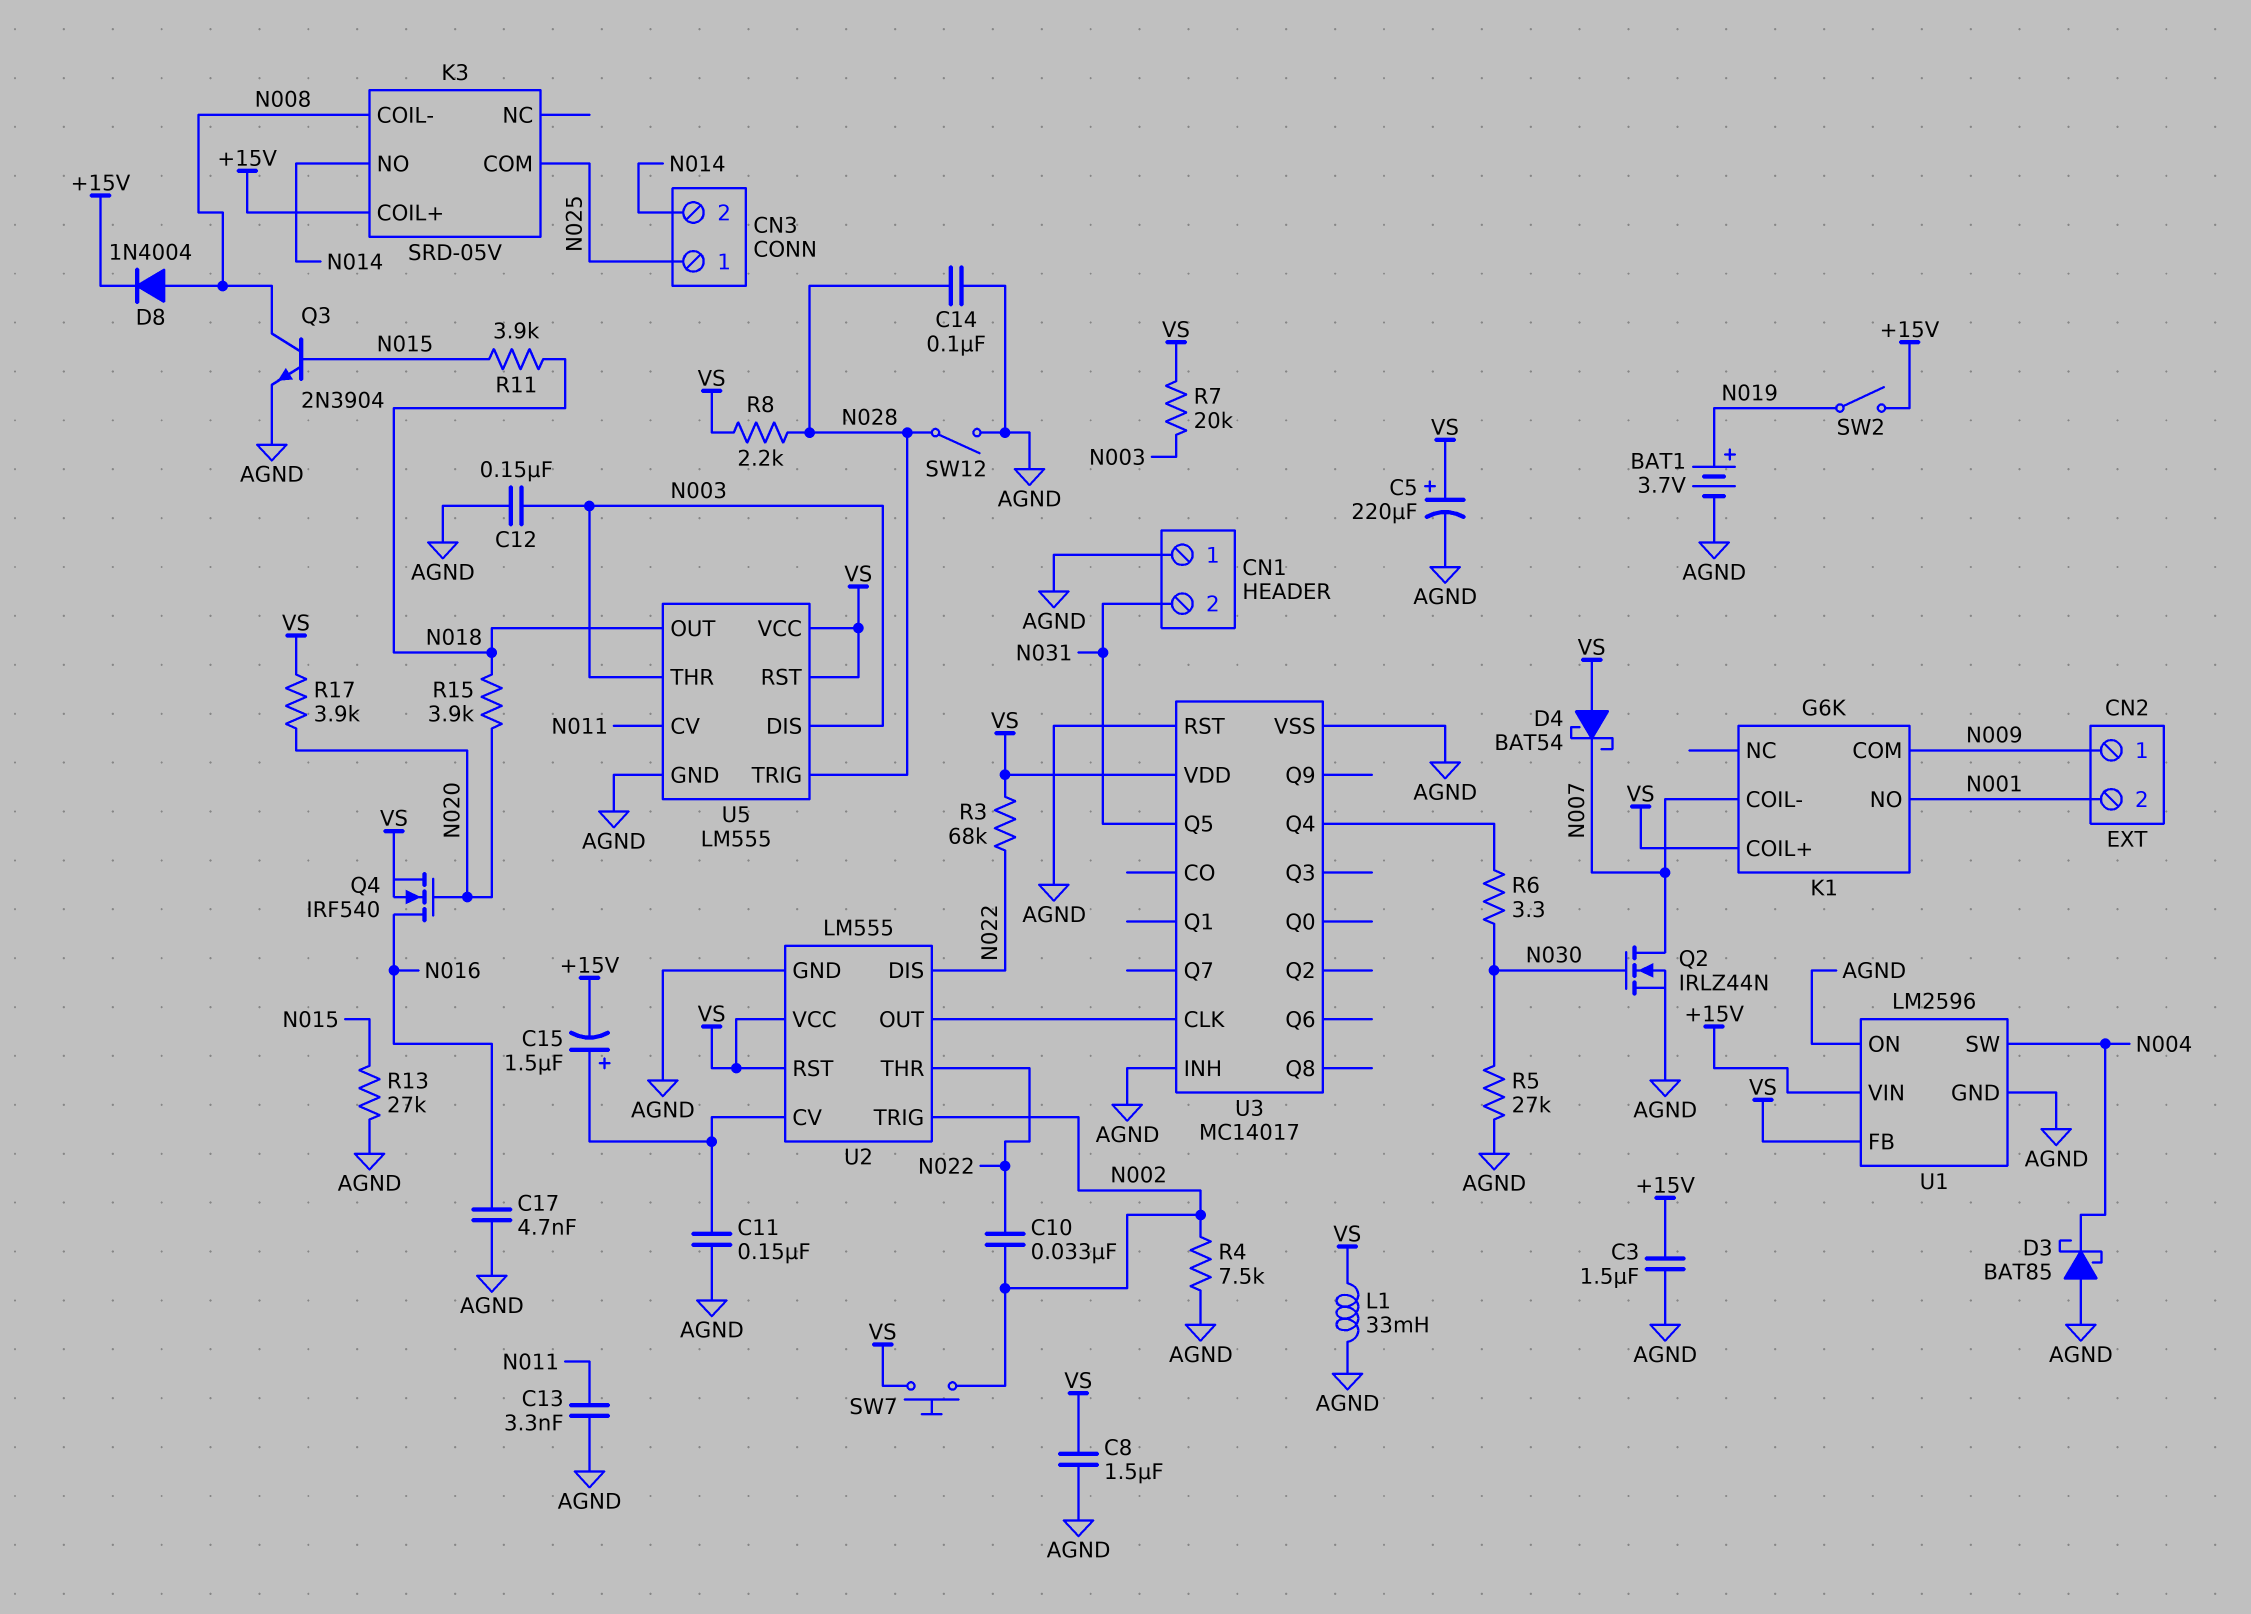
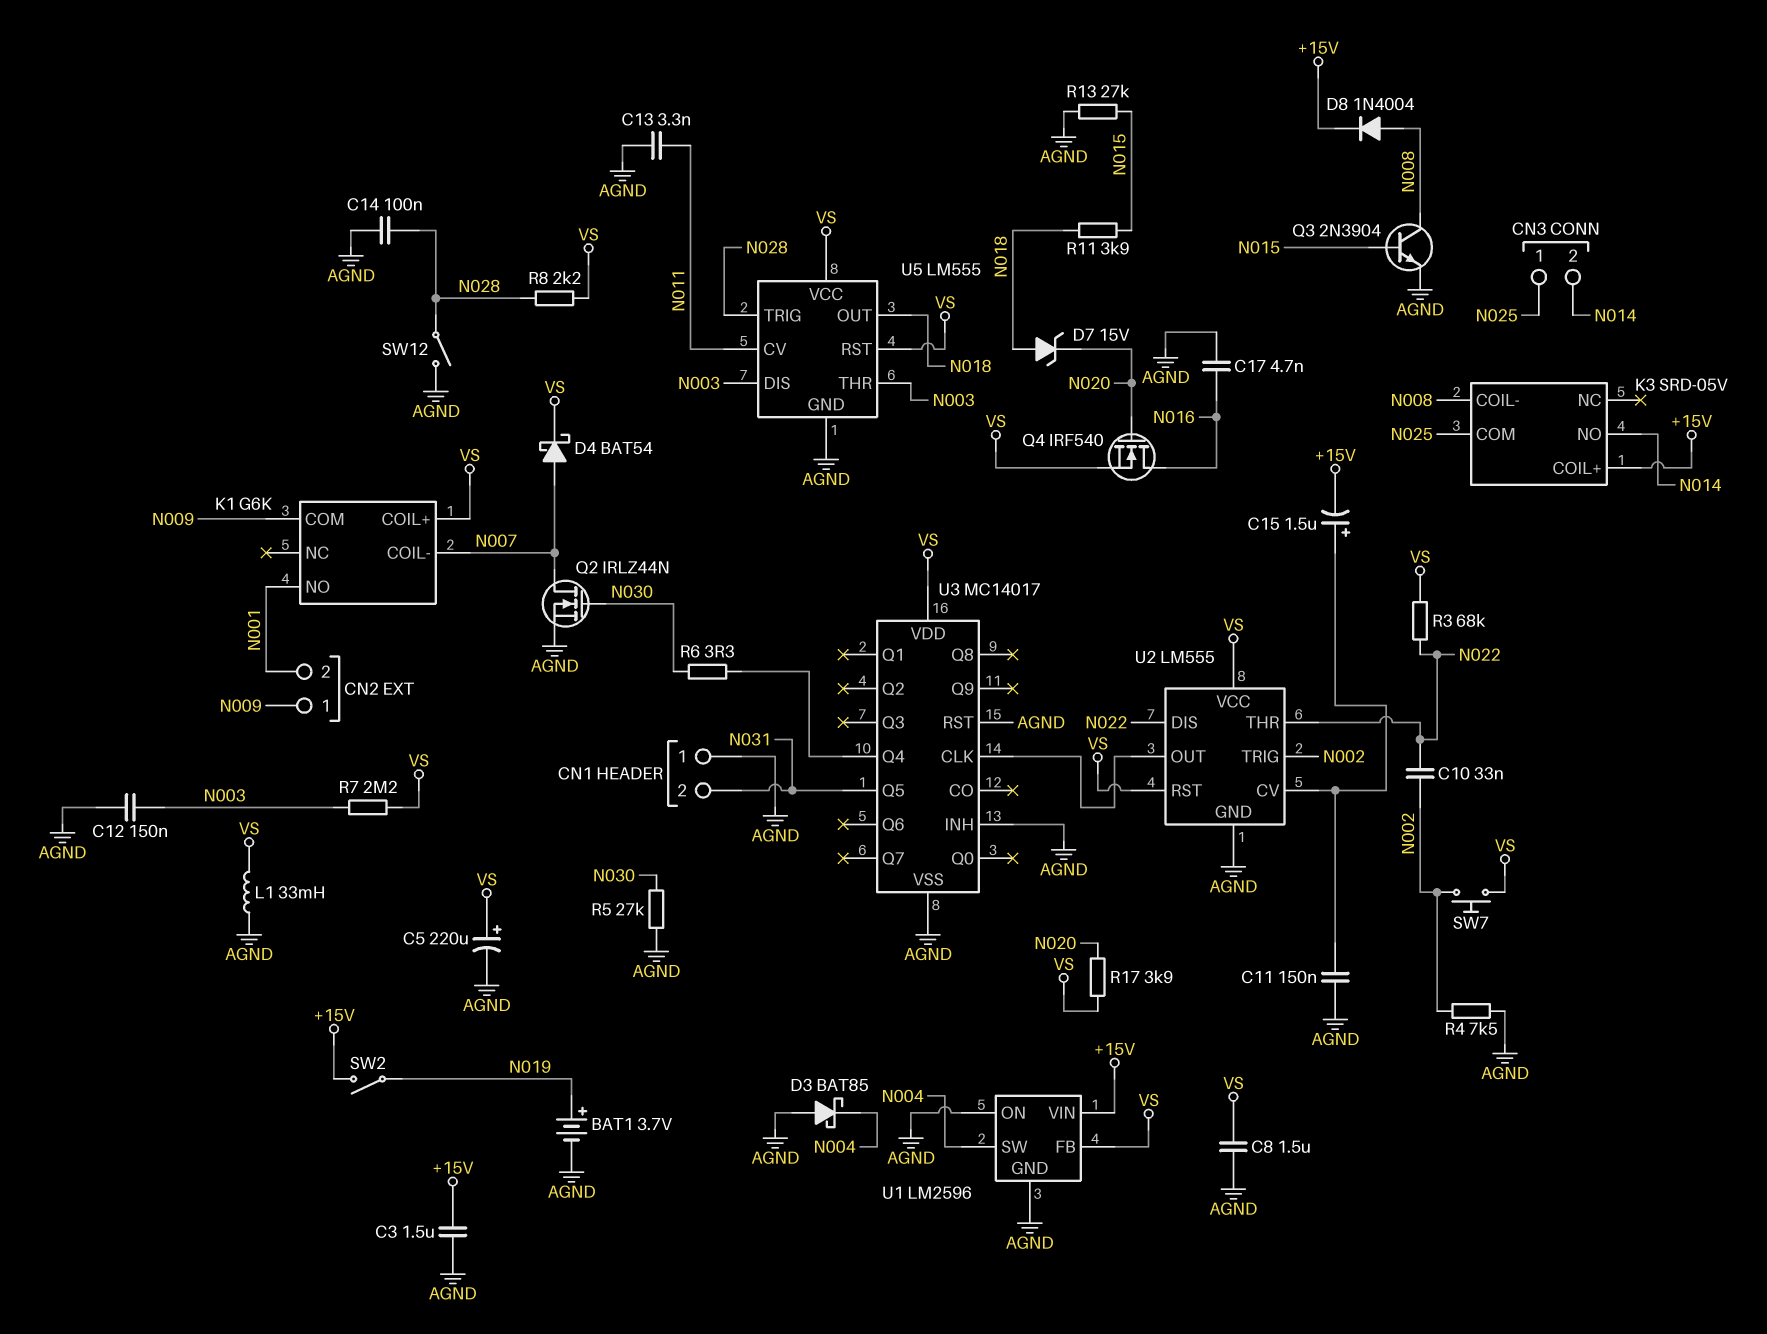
D4: schottky BAT54 (A VS, K N007) -> schottky BAT54 (A N007, K VS)
D7: none -> zener 15V (A N018, K N020)
R7: 20k (N003, VS) -> 2.2M (N003, VS)
R15: 3.9k (N018, N020) -> none

